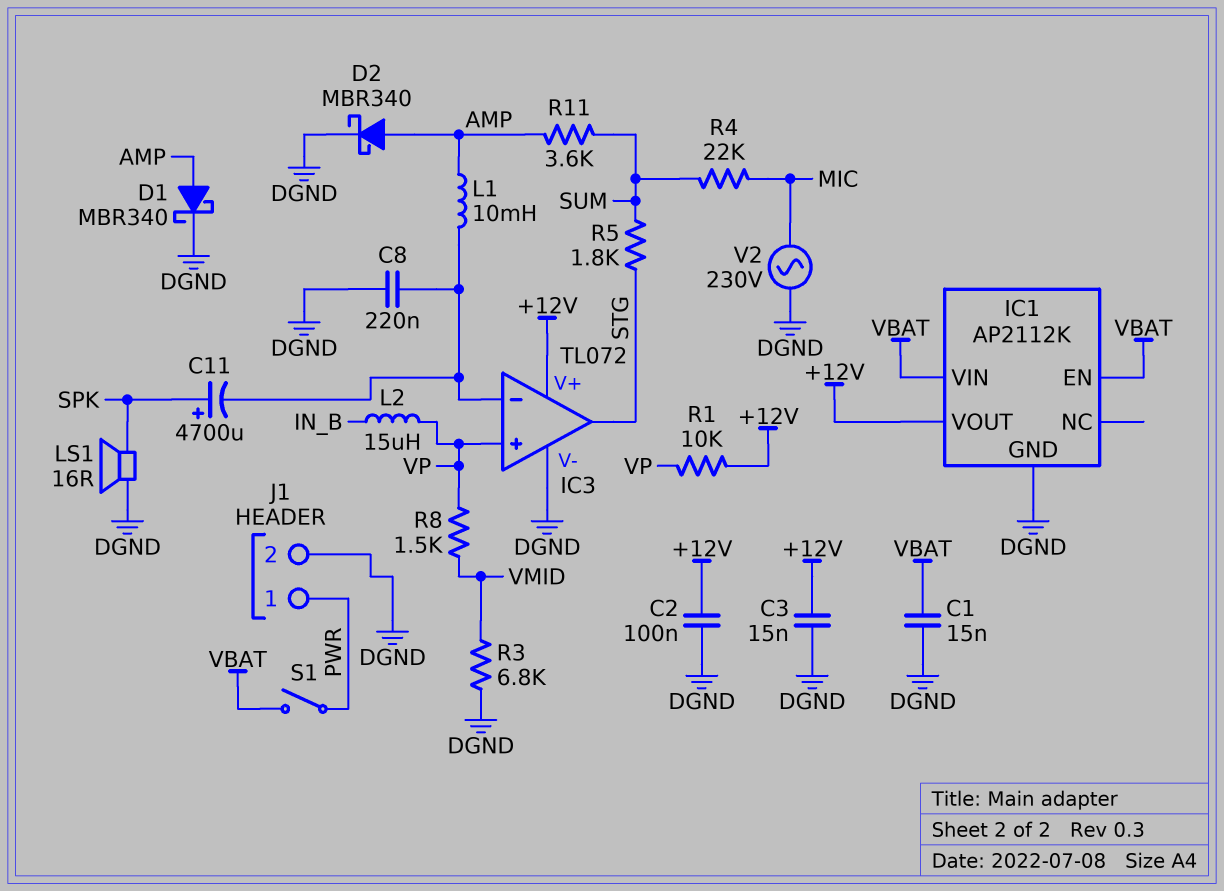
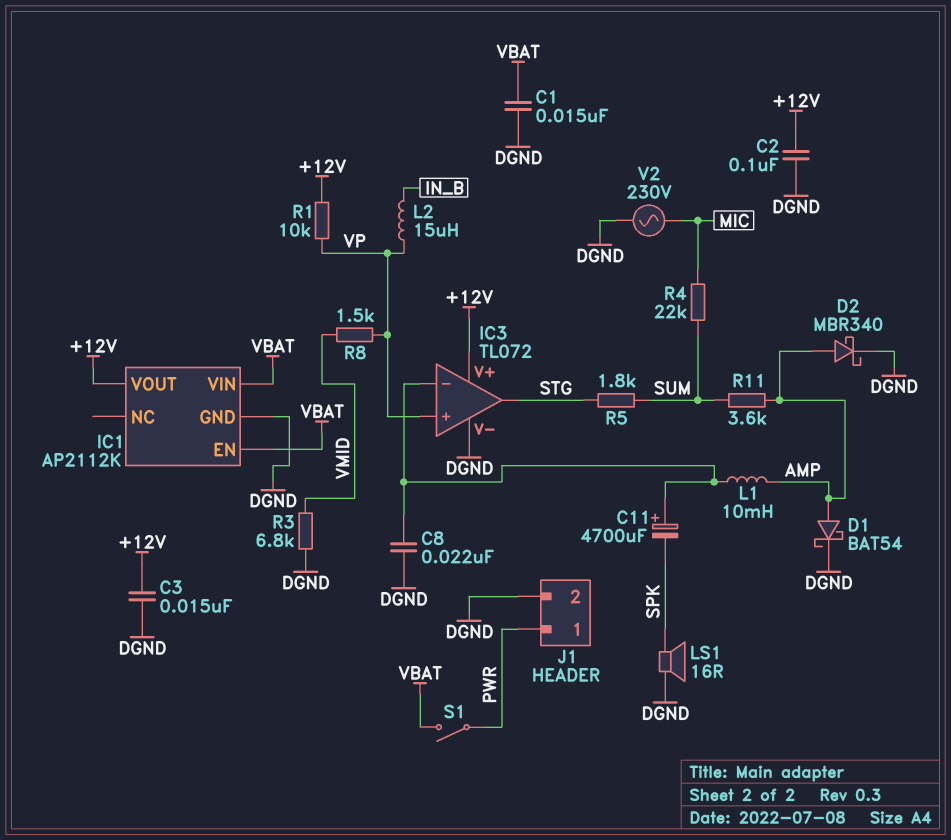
C8: 220nF (DGND, IC3/in-) -> 22nF (DGND, IC3/in-)
C11: 4700uF (plus SPK, minus IC3/in-) -> 4700uF (plus IC3/in-, minus SPK)
D1: schottky MBR340 (A AMP, K DGND) -> schottky BAT54 (A AMP, K DGND)

